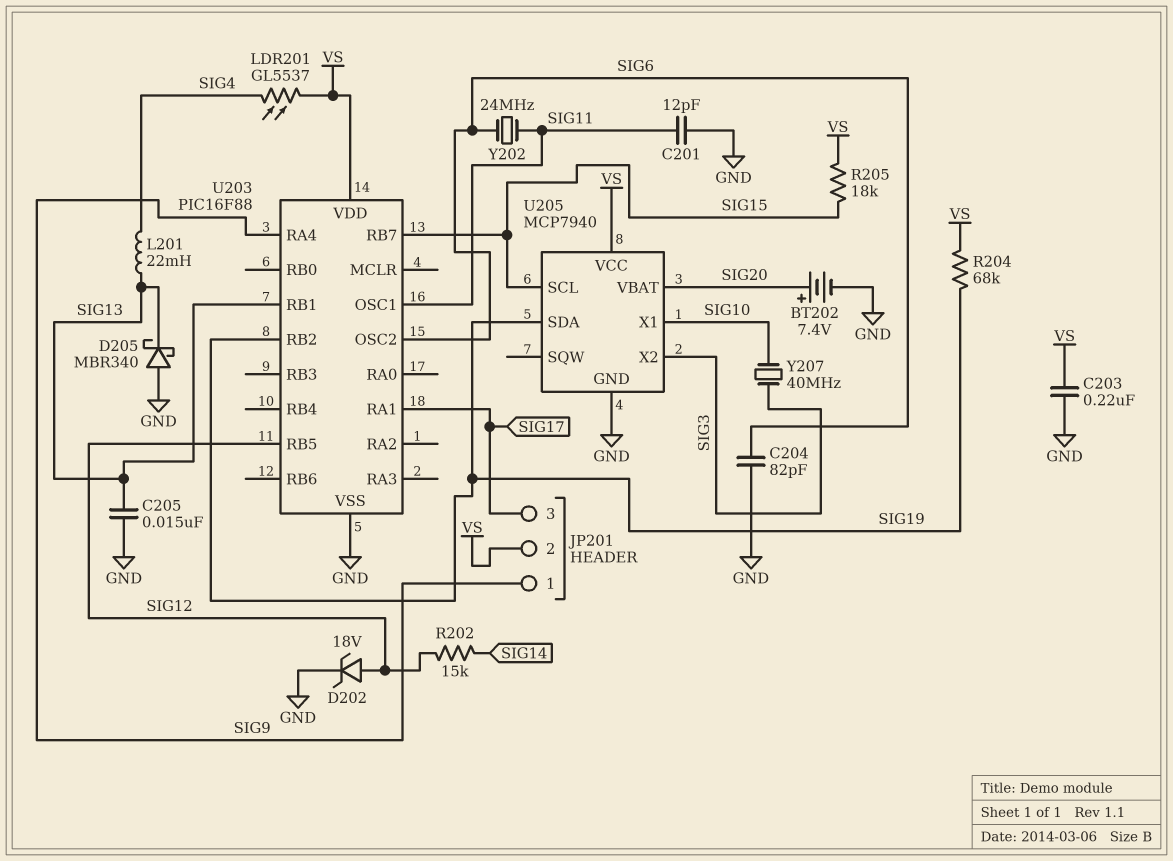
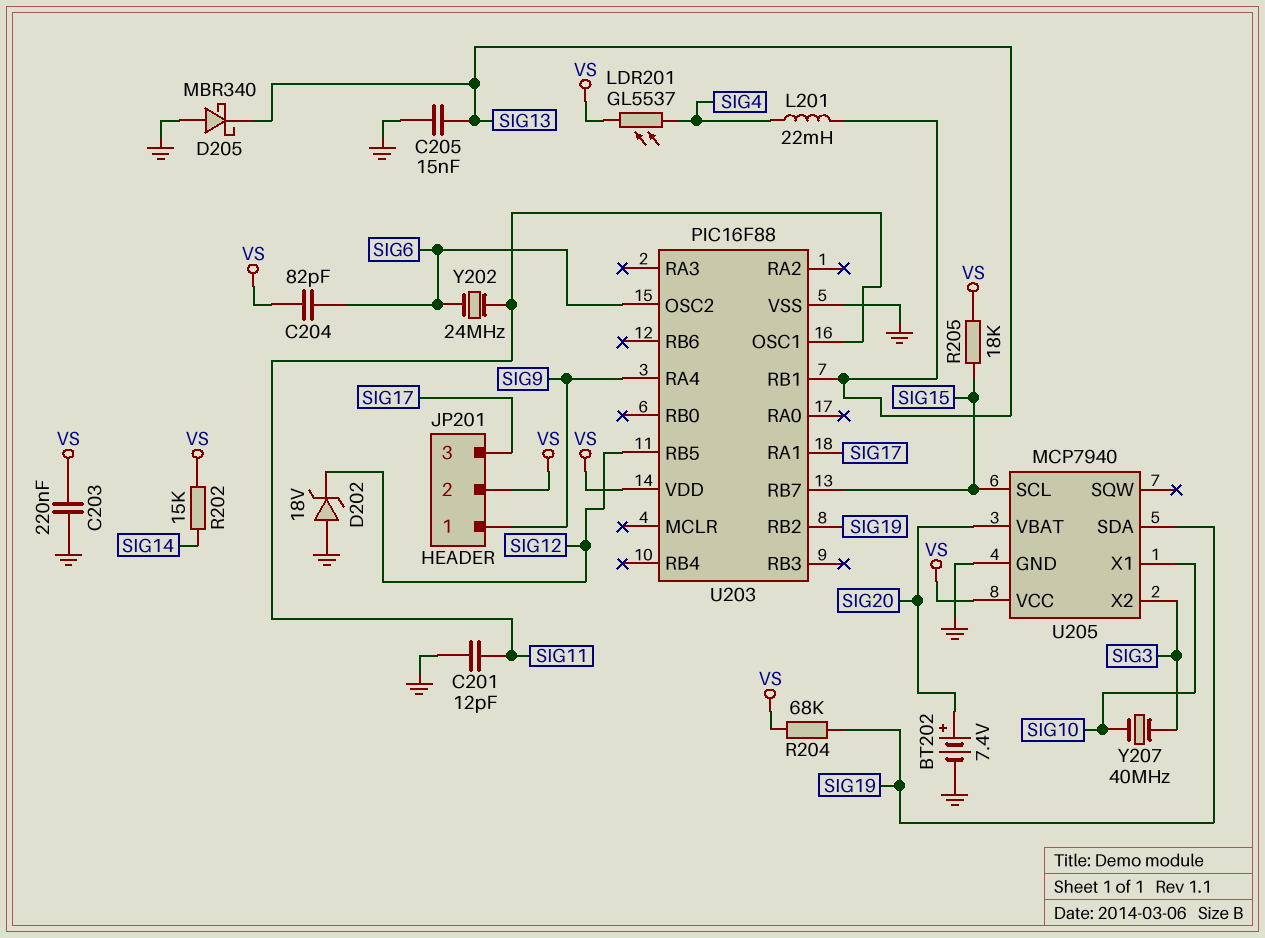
C204: 82pF (GND, SIG6) -> 82pF (SIG6, VS)
D202: zener 18V (A SIG12, K GND) -> zener 18V (A GND, K SIG12)
R202: 15k (SIG12, SIG14) -> 15k (SIG14, VS)

